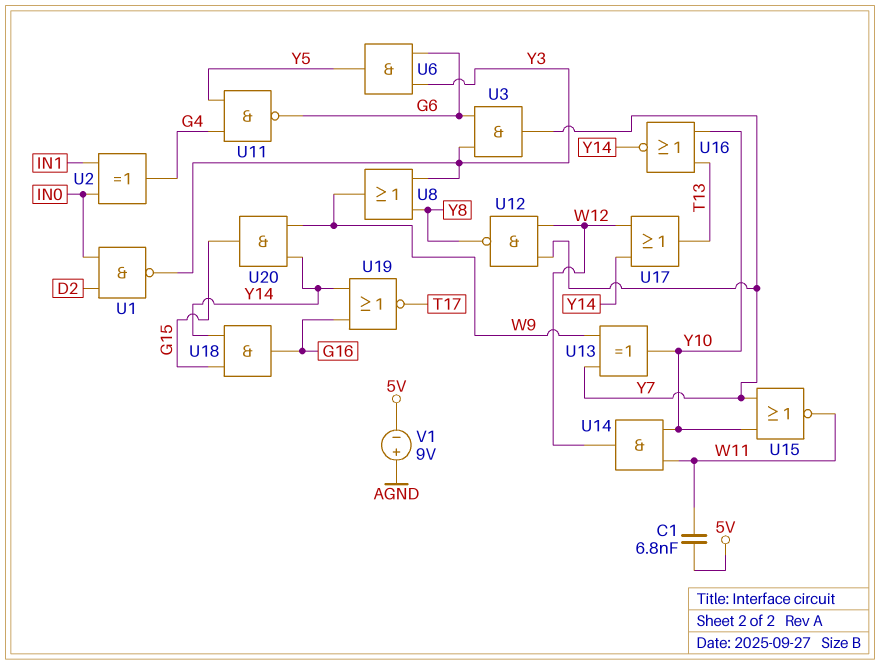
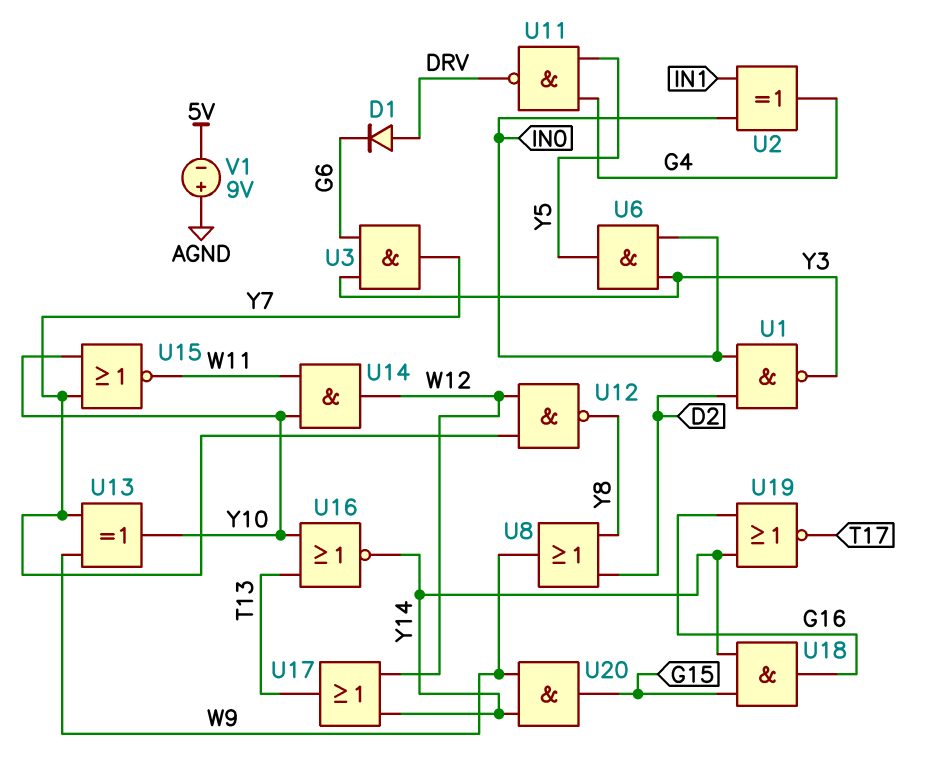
C1: 6.8nF (5V, W11) -> none
D1: none -> diode (A DRV, K G6)
U6: AND (in G6, in Y3, out Y5) -> AND (in IN0, in Y3, out Y5)
U8: OR (in Y3, in Y8, out W9) -> OR (in D2, in Y8, out W9)
U11: NAND (in G4, in Y5, out G6) -> NAND (in G4, in Y5, out DRV)

